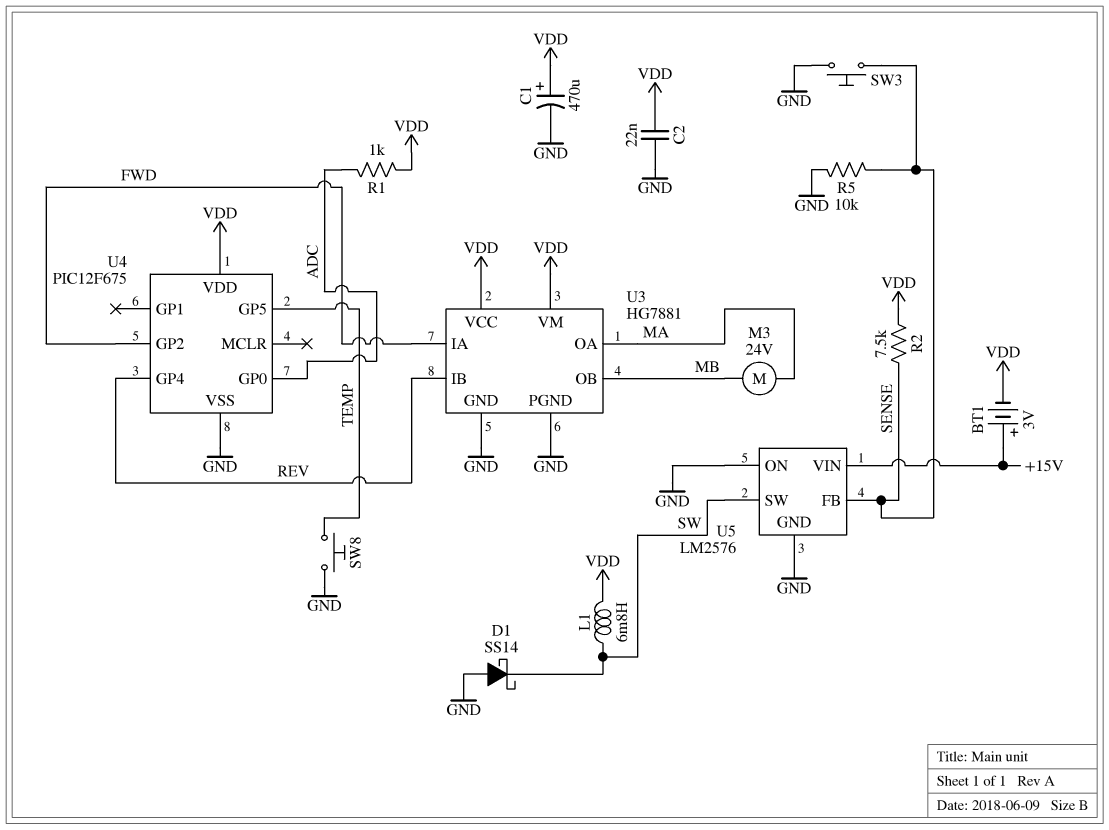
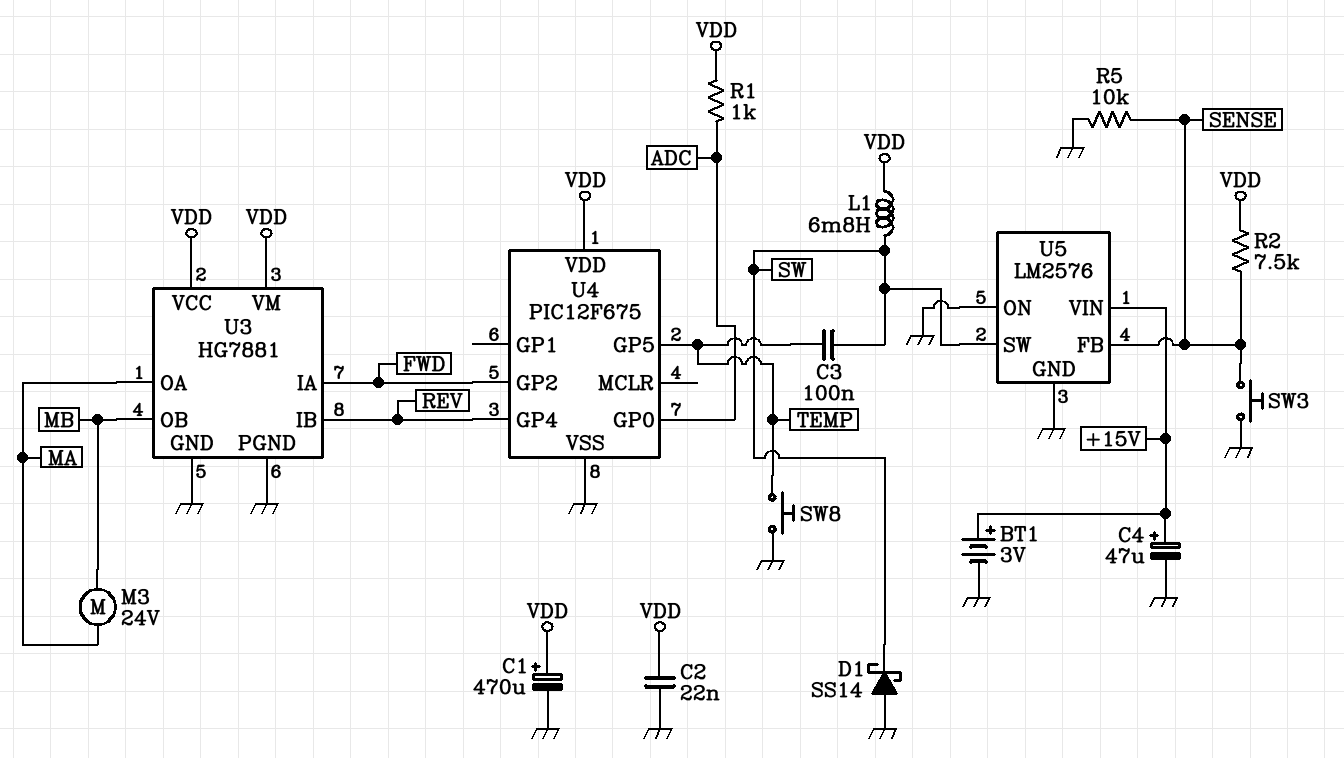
BT1: 3V (plus +15V, minus VDD) -> 3V (plus +15V, minus GND)
C3: none -> 100nF (SW, TEMP)
C4: none -> 47uF (plus +15V, minus GND)

